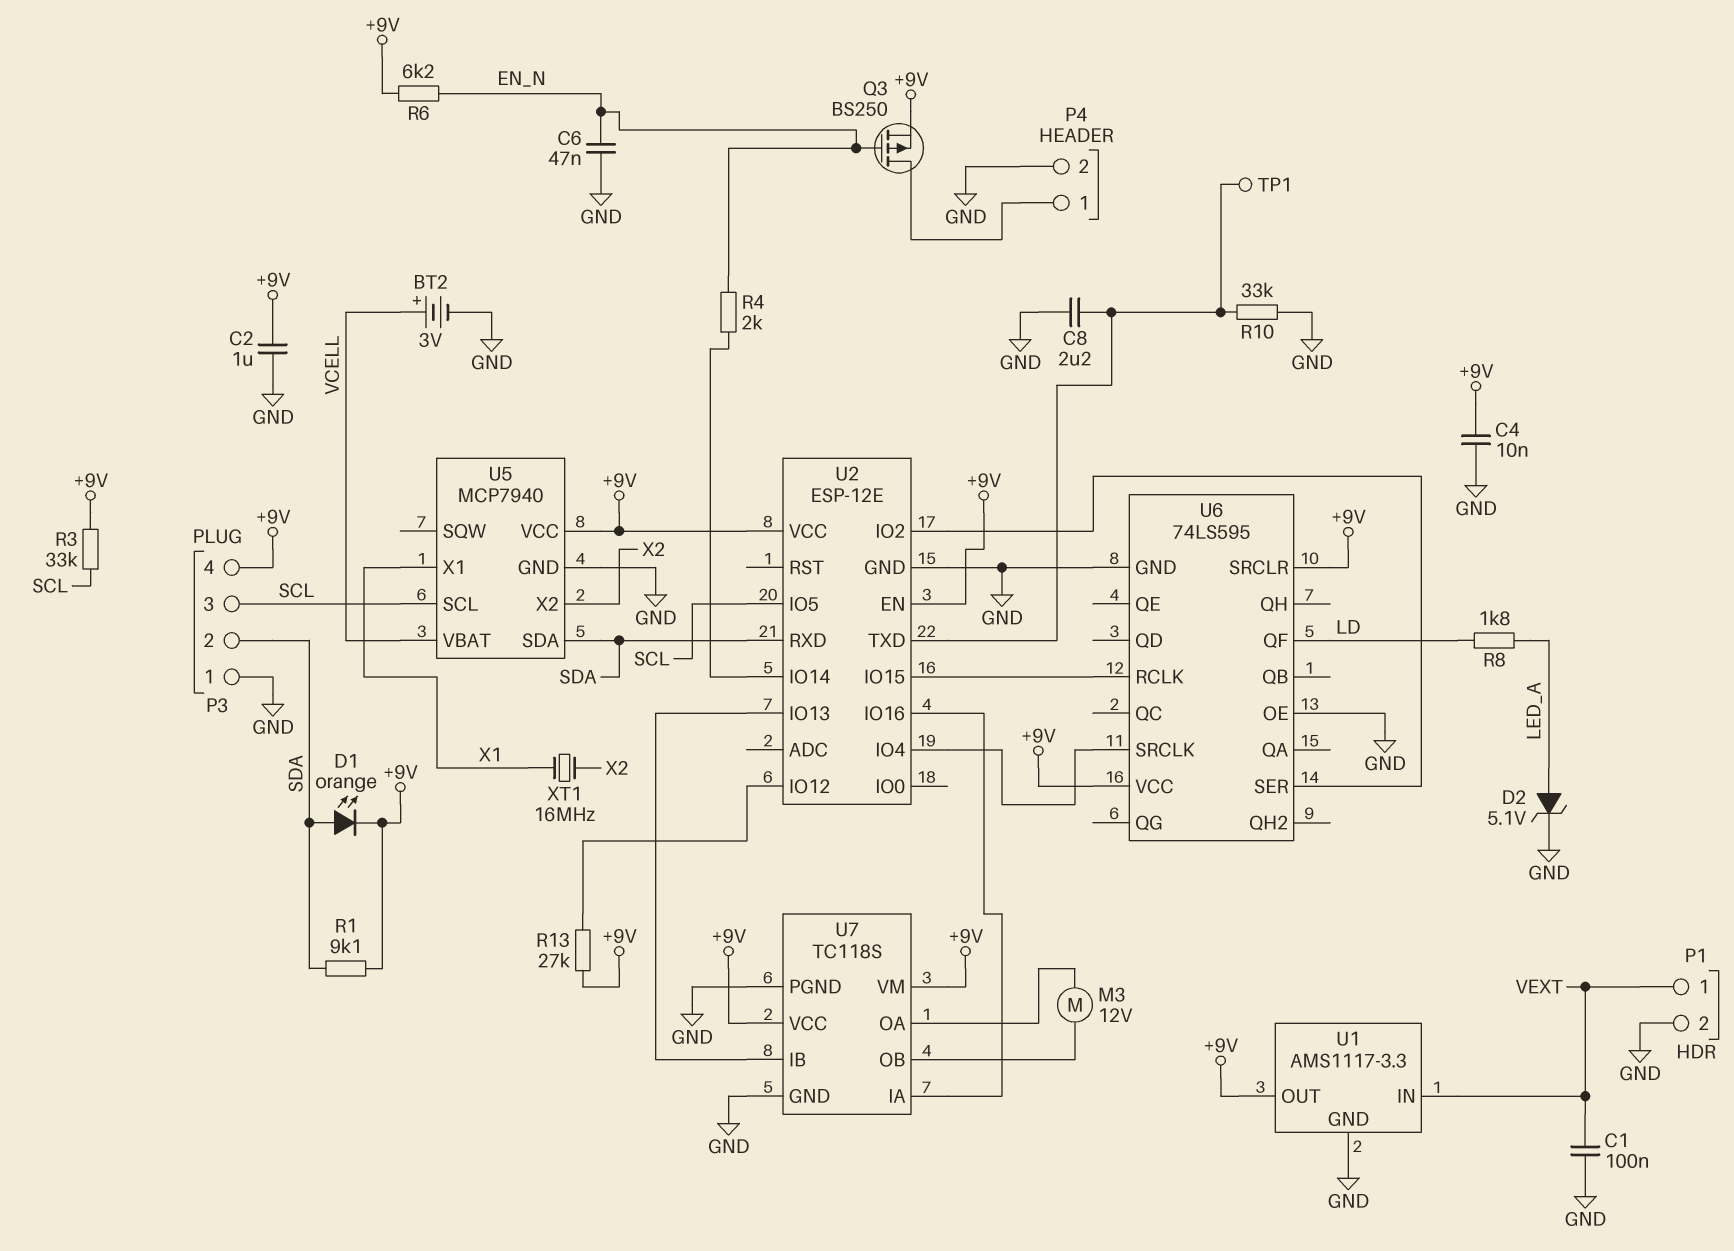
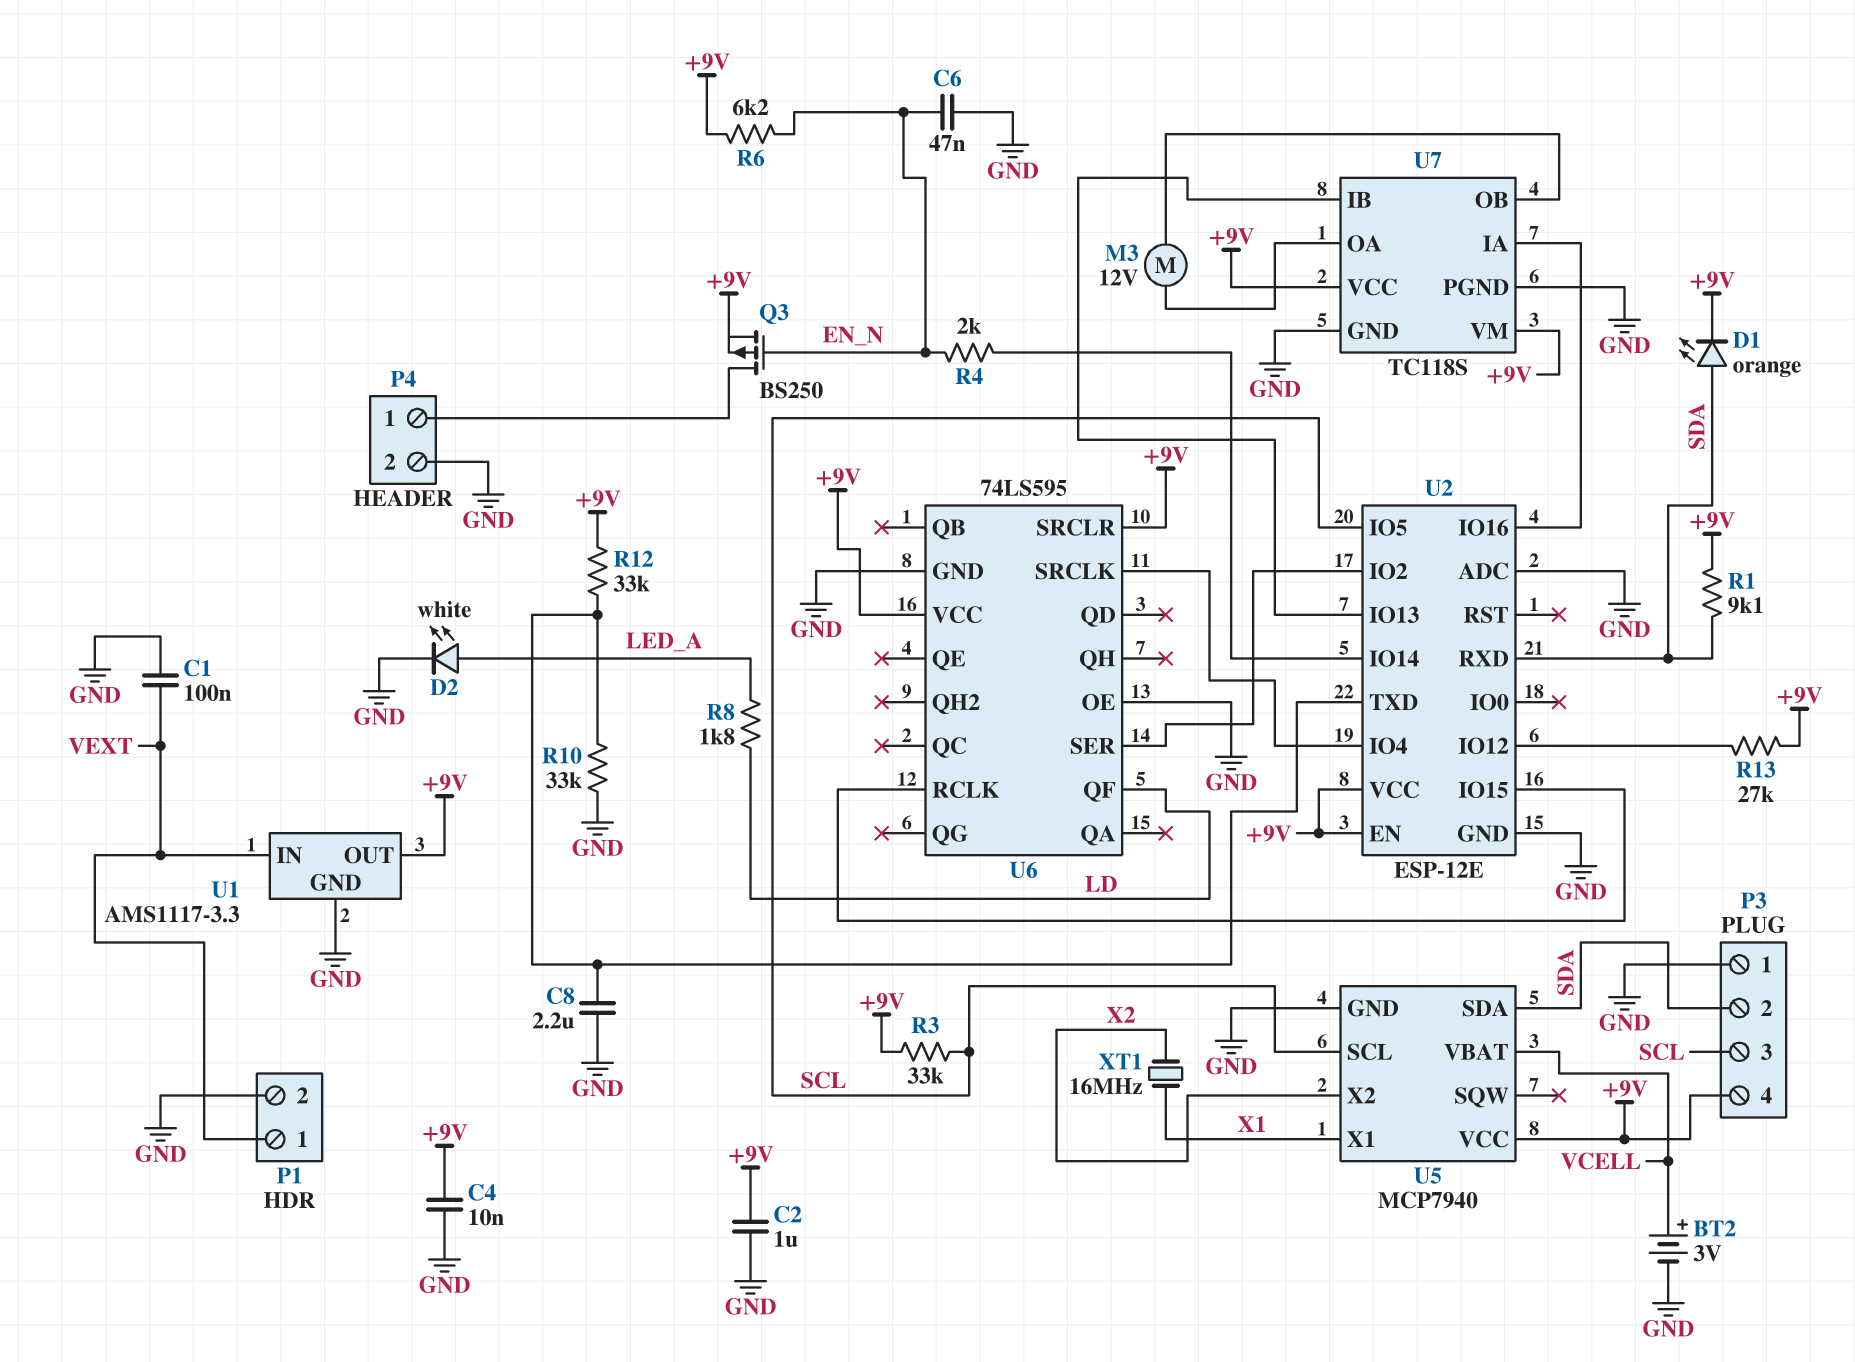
D2: zener 5.1V (A LED_A, K GND) -> LED white (A LED_A, K GND)
R12: none -> 33k (+9V, U2/TXD)
TP1: test point (U2/TXD) -> none
U2 pin ADC: none -> GND

